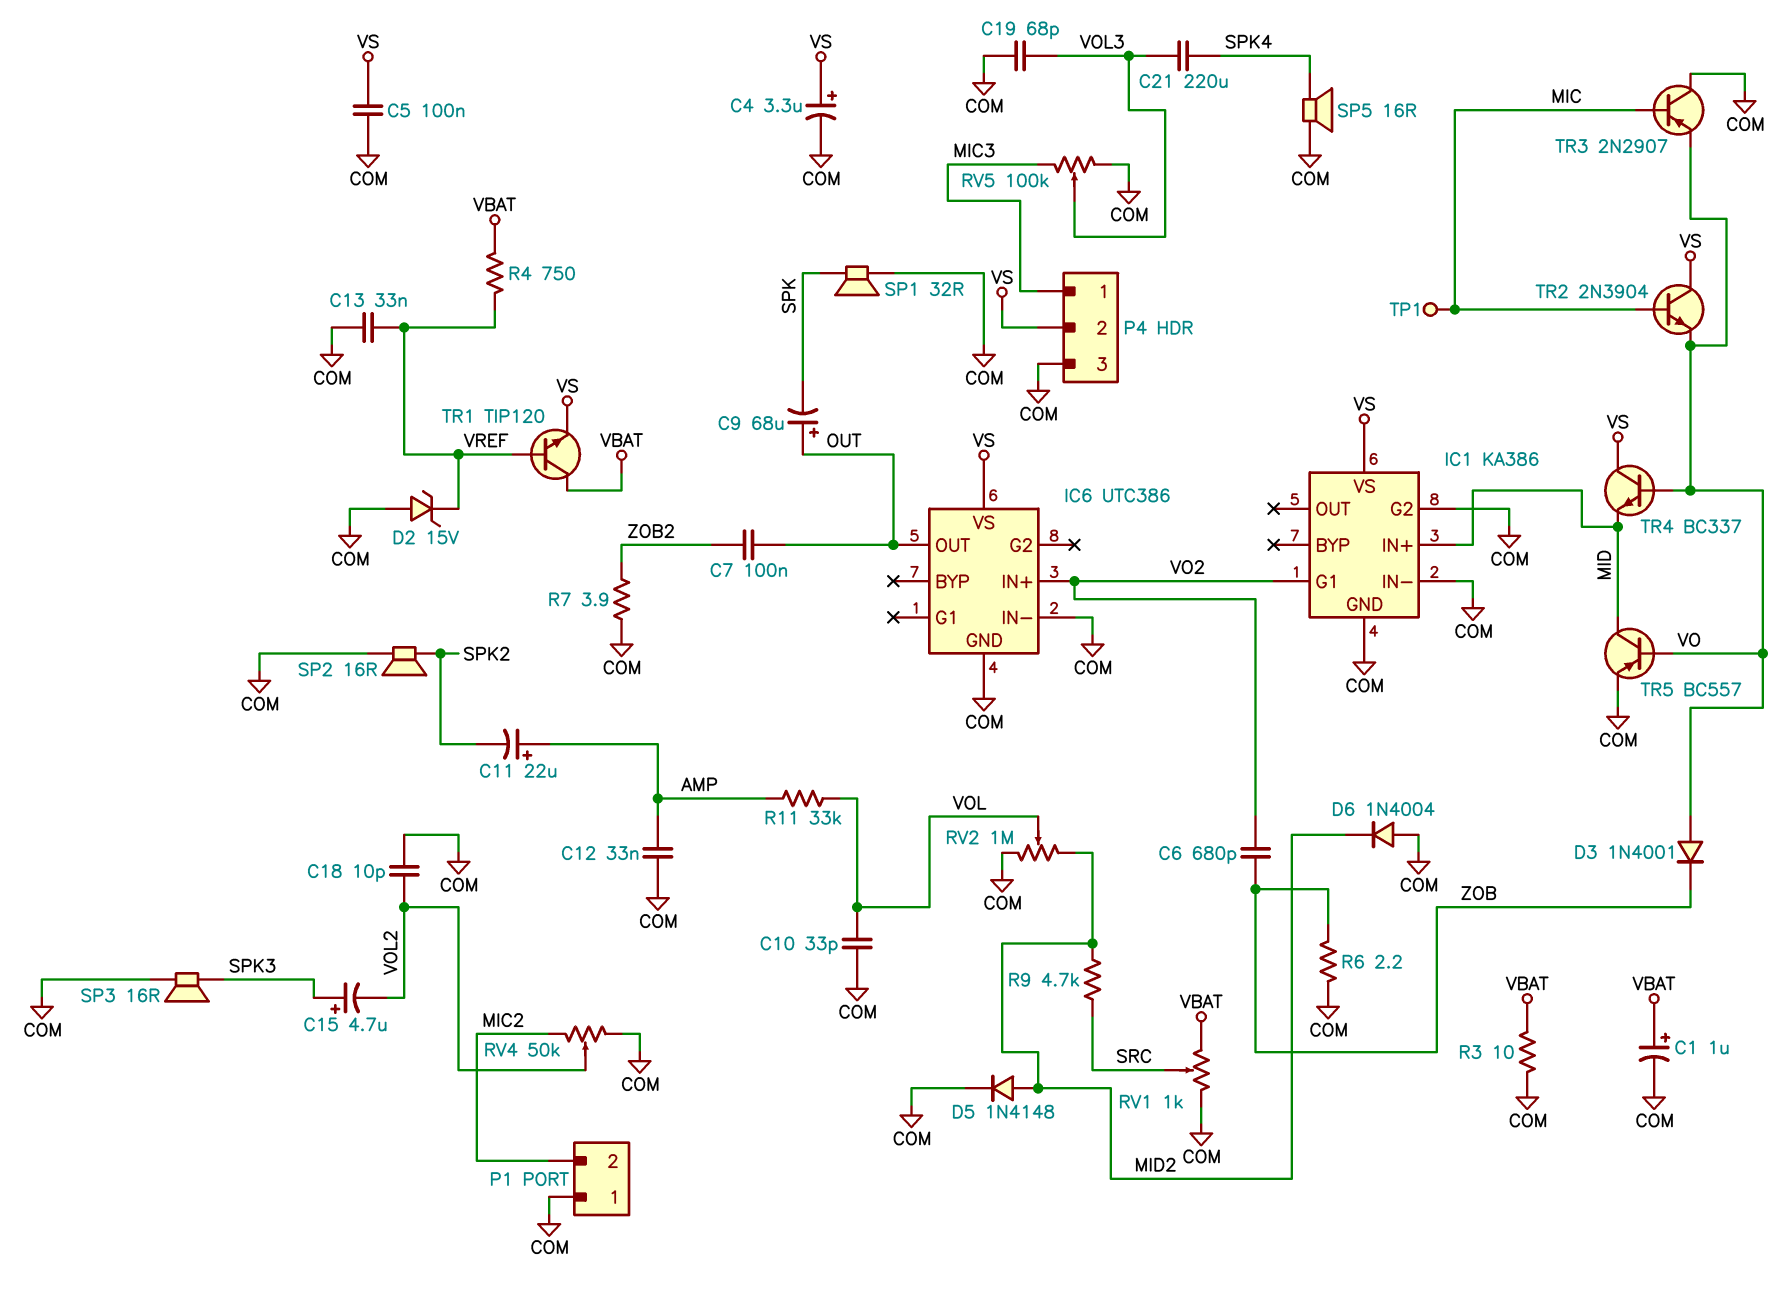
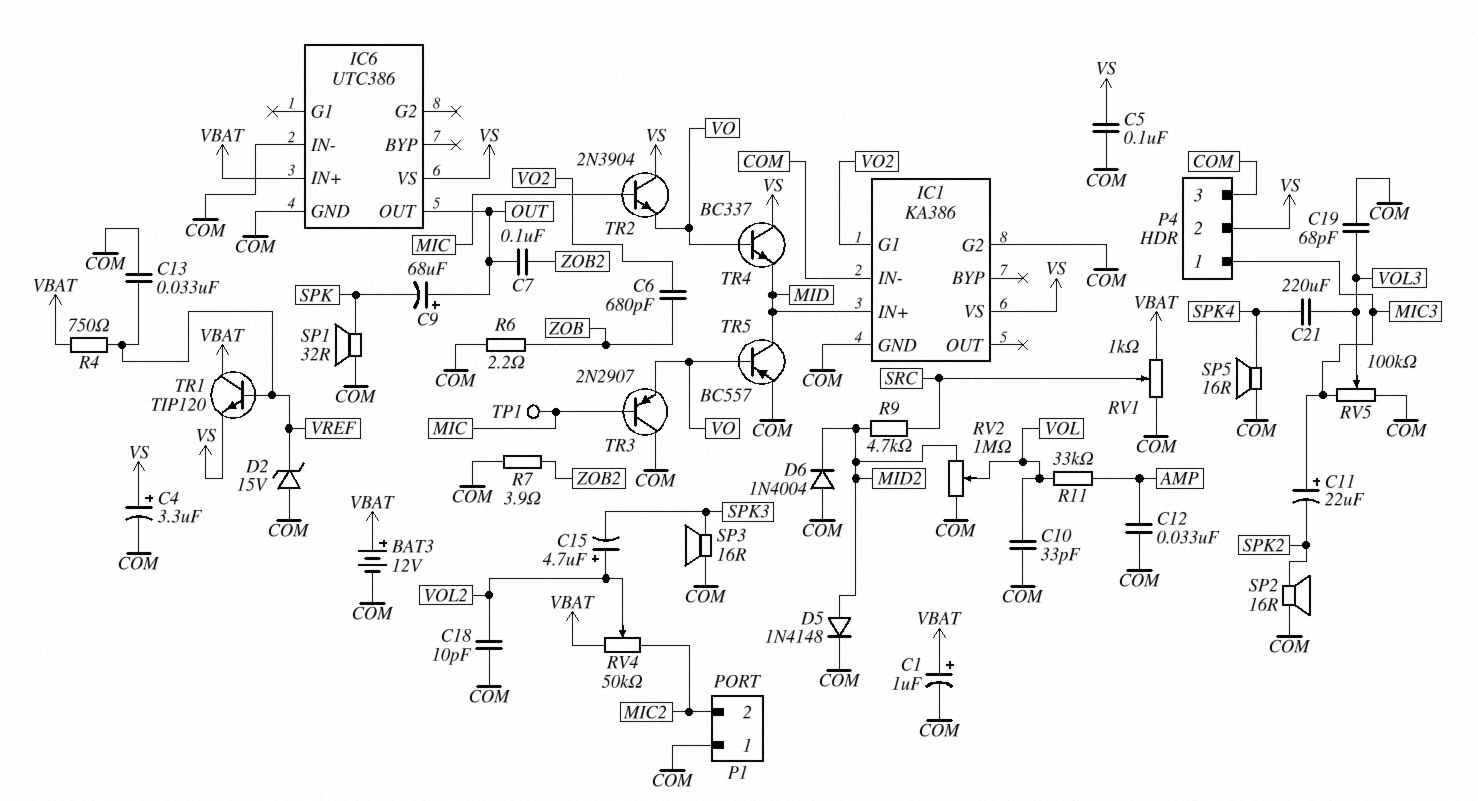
BAT3: none -> 12V (plus VBAT, minus COM)
C11: 22uF (plus AMP, minus SPK2) -> 22uF (plus MIC3, minus SPK2)
C15: 4.7uF (plus SPK3, minus VOL2) -> 4.7uF (plus VOL2, minus SPK3)
D3: diode 1N4001 (A VO, K ZOB) -> none
IC6 pin IN+: VO2 -> VBAT
R3: 10 (COM, VBAT) -> none
RV4: 50k (COM, MIC2, wiper VOL2) -> 50k (MIC2, VBAT, wiper VOL2)

